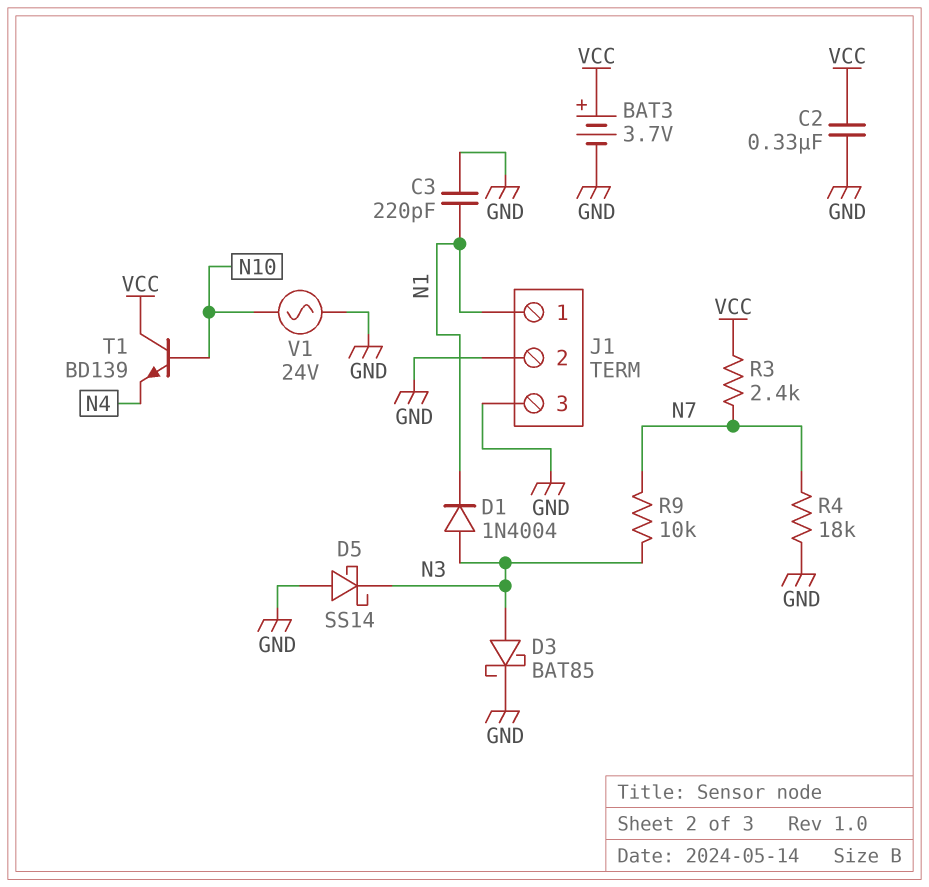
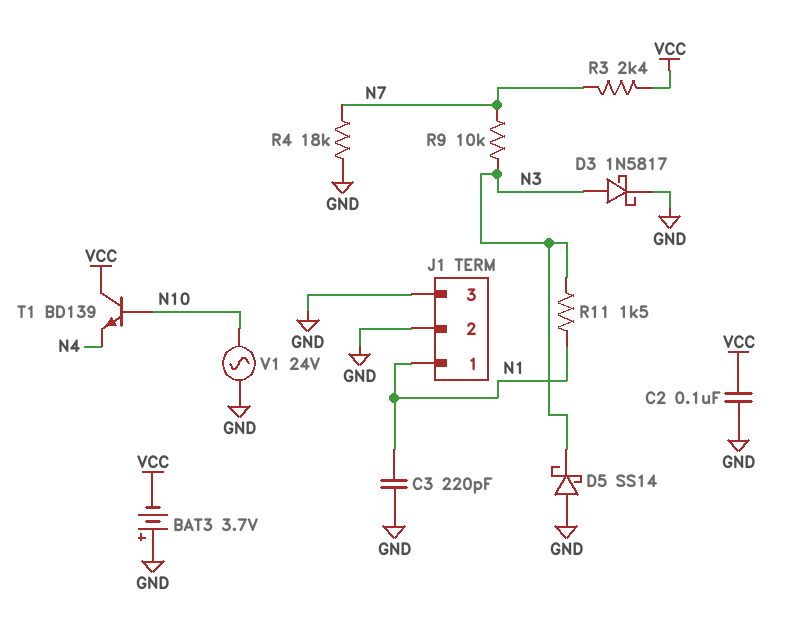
BAT3: 3.7V (plus VCC, minus GND) -> 3.7V (plus GND, minus VCC)
C2: 330nF (GND, VCC) -> 100nF (GND, VCC)
D1: diode 1N4004 (A N3, K N1) -> none
D3: schottky BAT85 (A N3, K GND) -> schottky 1N5817 (A N3, K GND)
R11: none -> 1.5k (N1, N3)

